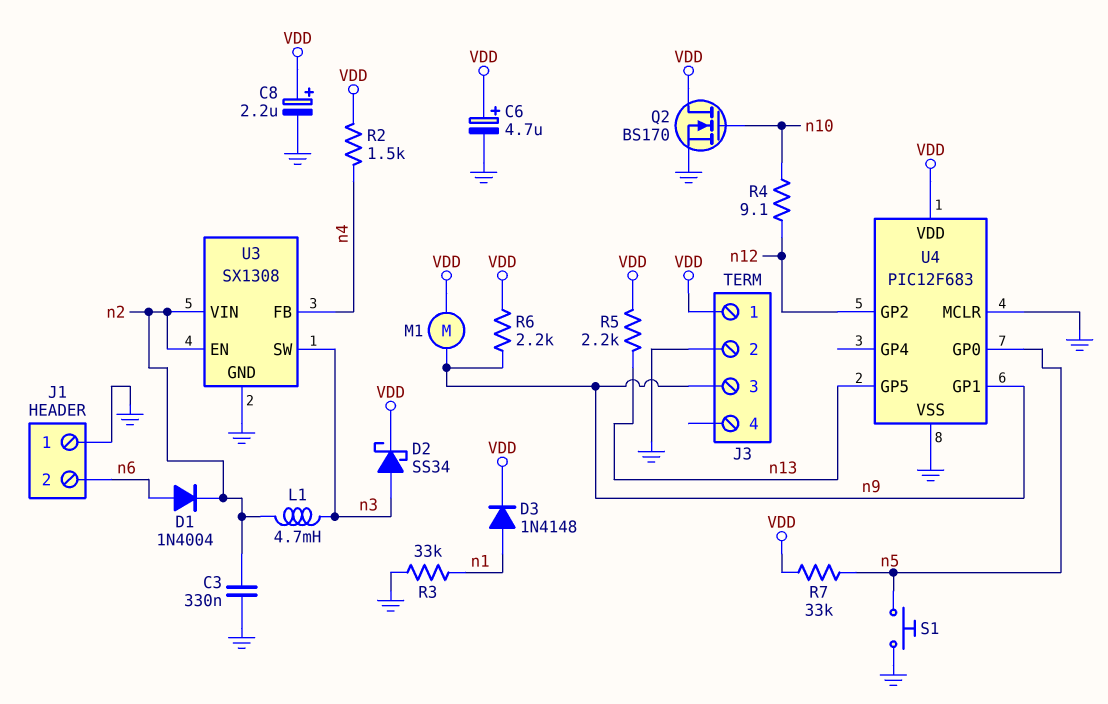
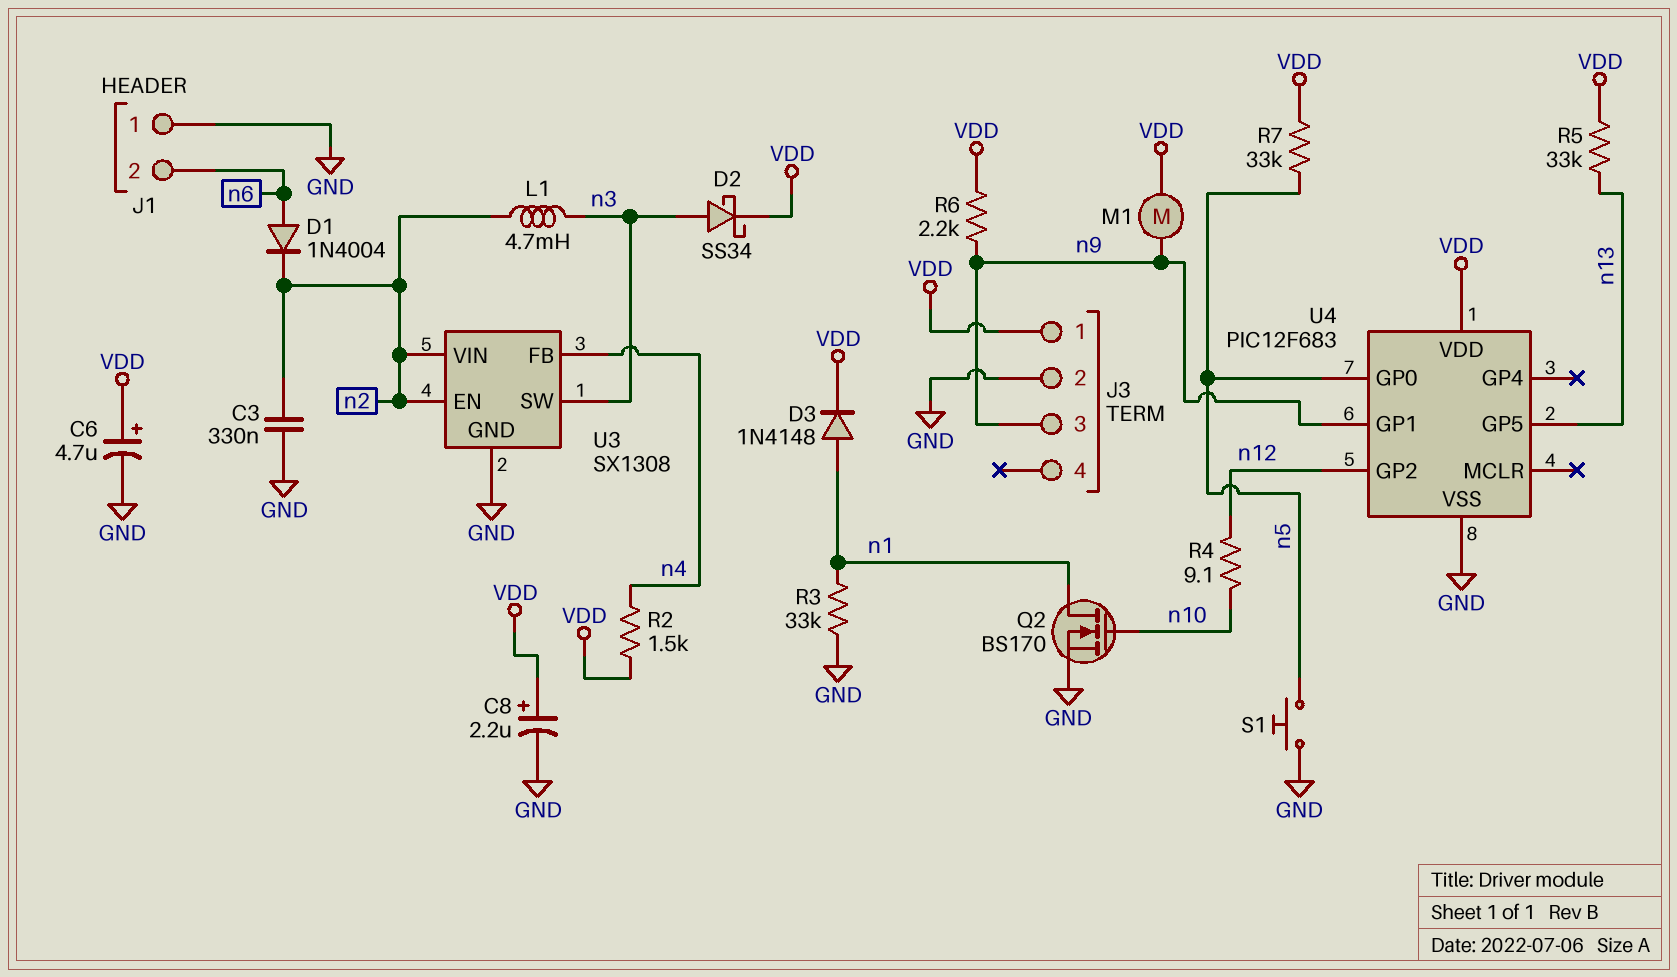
Q2: NMOS BS170 (G n10, D VDD, S GND) -> NMOS BS170 (G n10, D n1, S GND)
R5: 2.2k (VDD, n13) -> 33k (VDD, n13)
U4 pin MCLR: GND -> none

